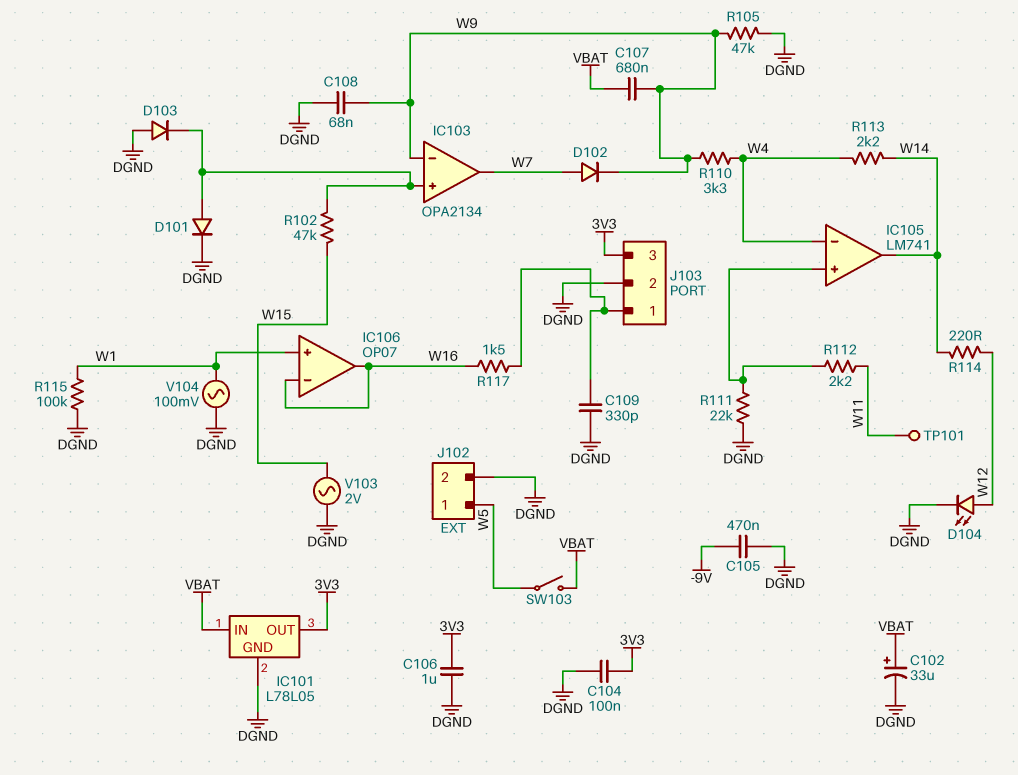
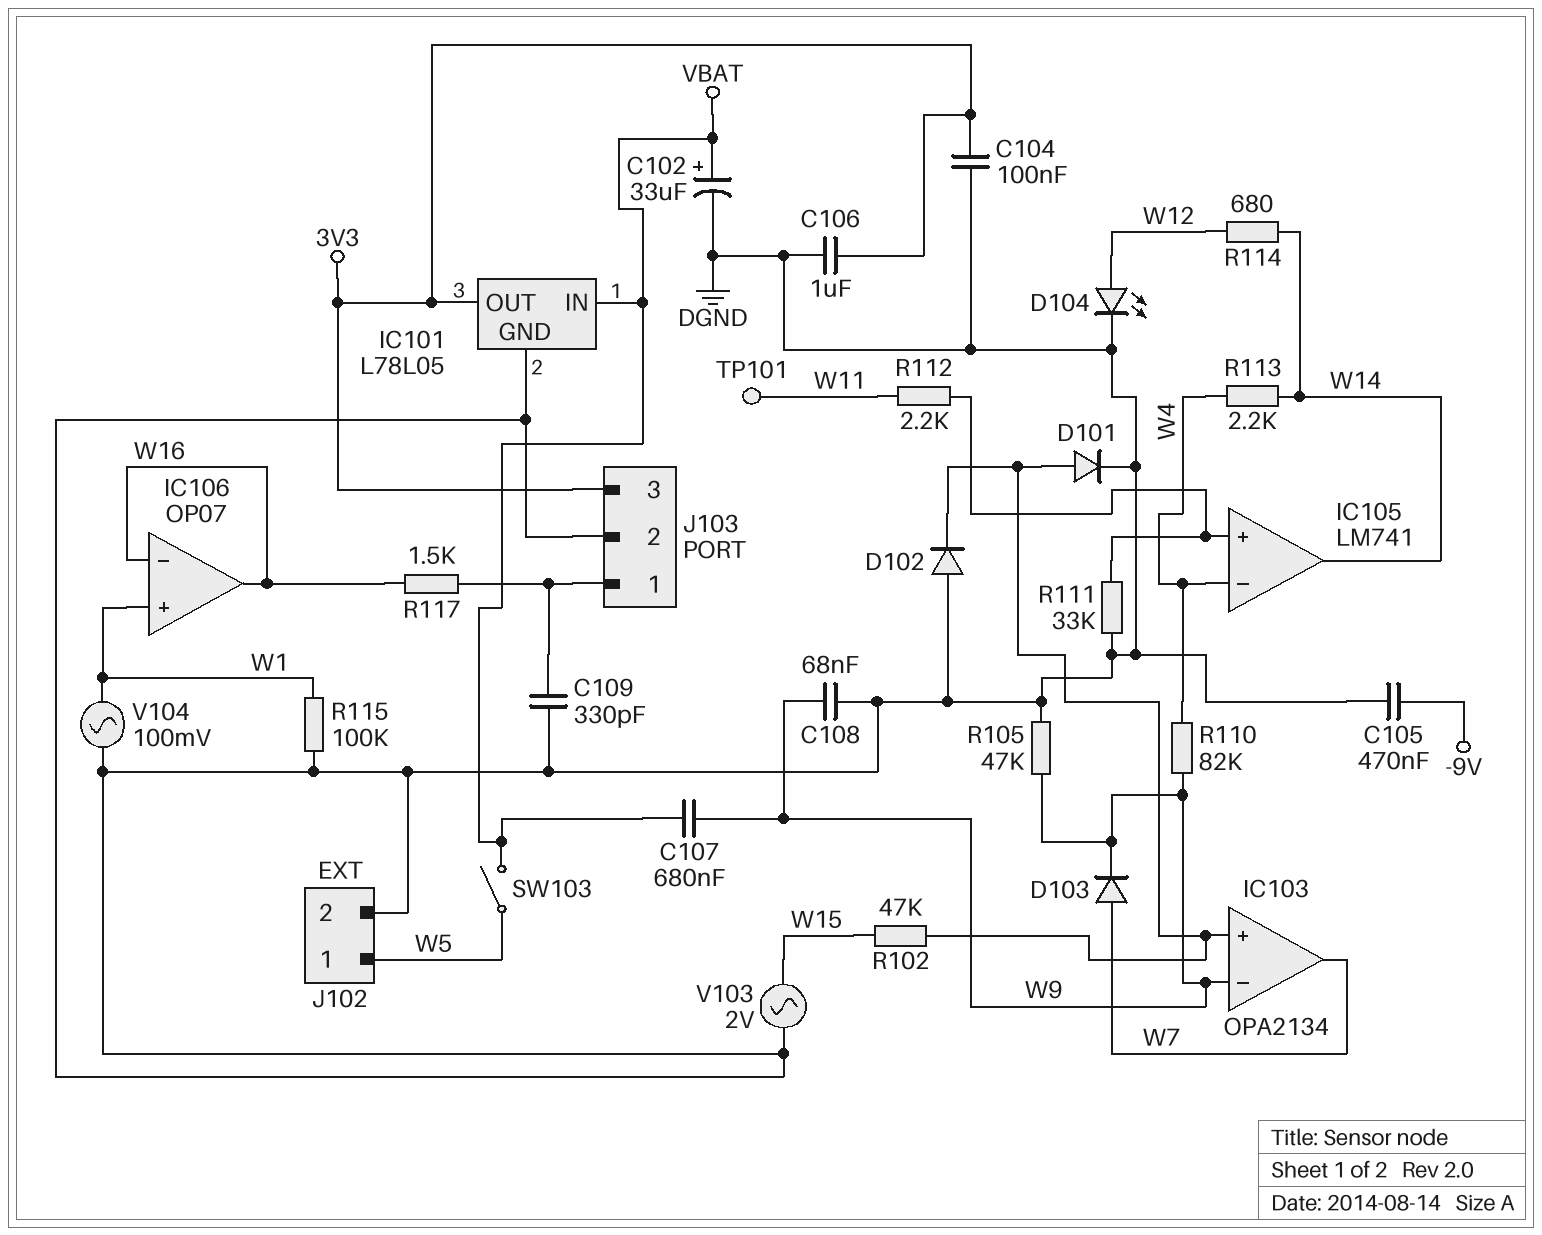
D102: diode (A W7, K W9) -> diode (A DGND, K IC103/in+)
D103: diode (A DGND, K IC103/in+) -> diode (A W7, K W9)
R110: 3.3k (W4, W9) -> 82k (W4, W9)
R111: 22k (DGND, IC105/in+) -> 33k (DGND, IC105/in+)
R114: 220 (W12, W14) -> 680 (W12, W14)

